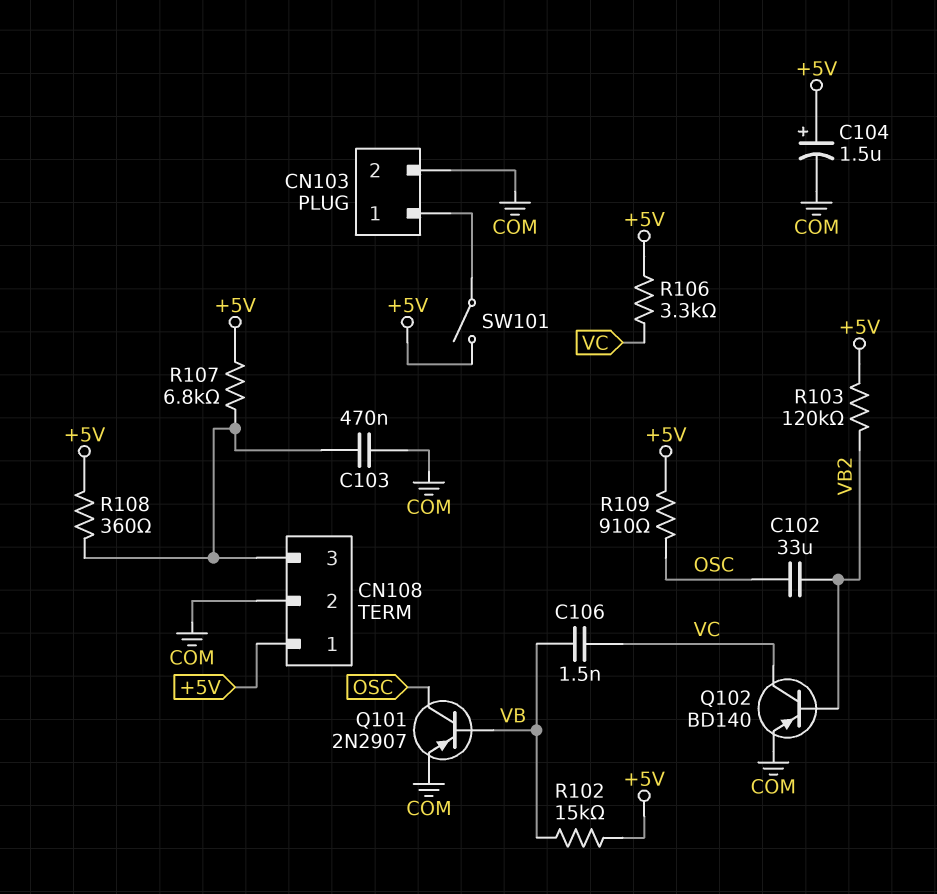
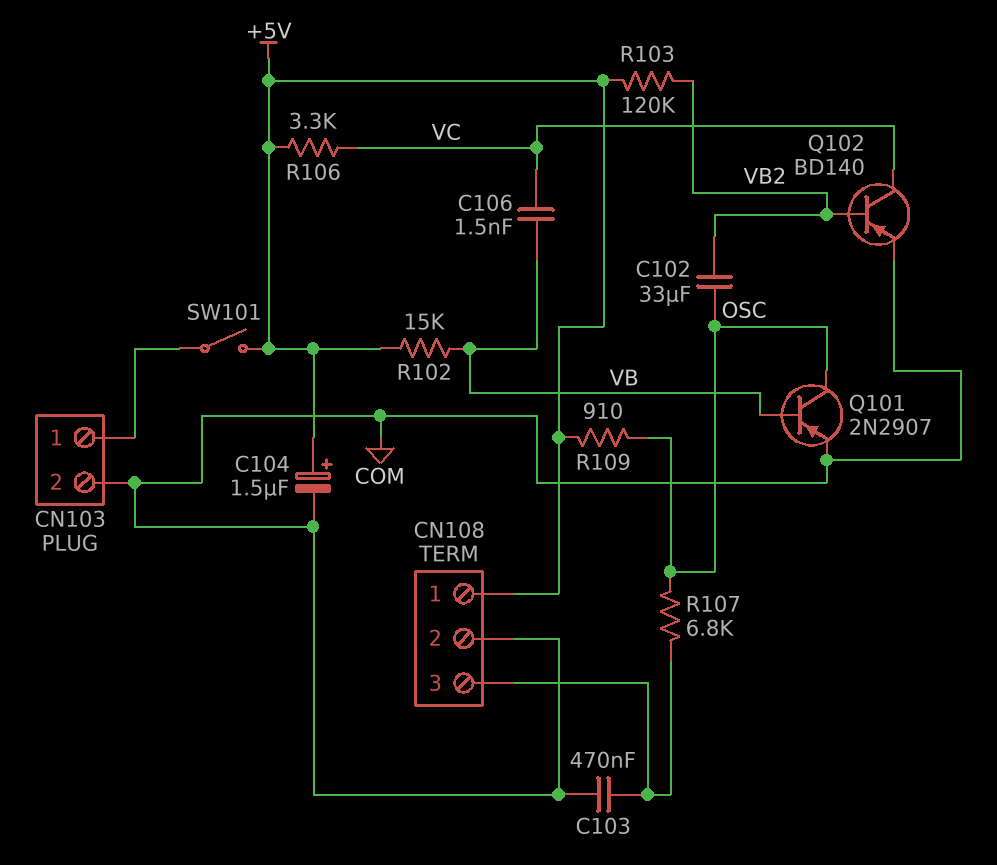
R107: 6.8k (+5V, CN108/3) -> 6.8k (CN108/3, OSC)
R108: 360 (+5V, CN108/3) -> none

